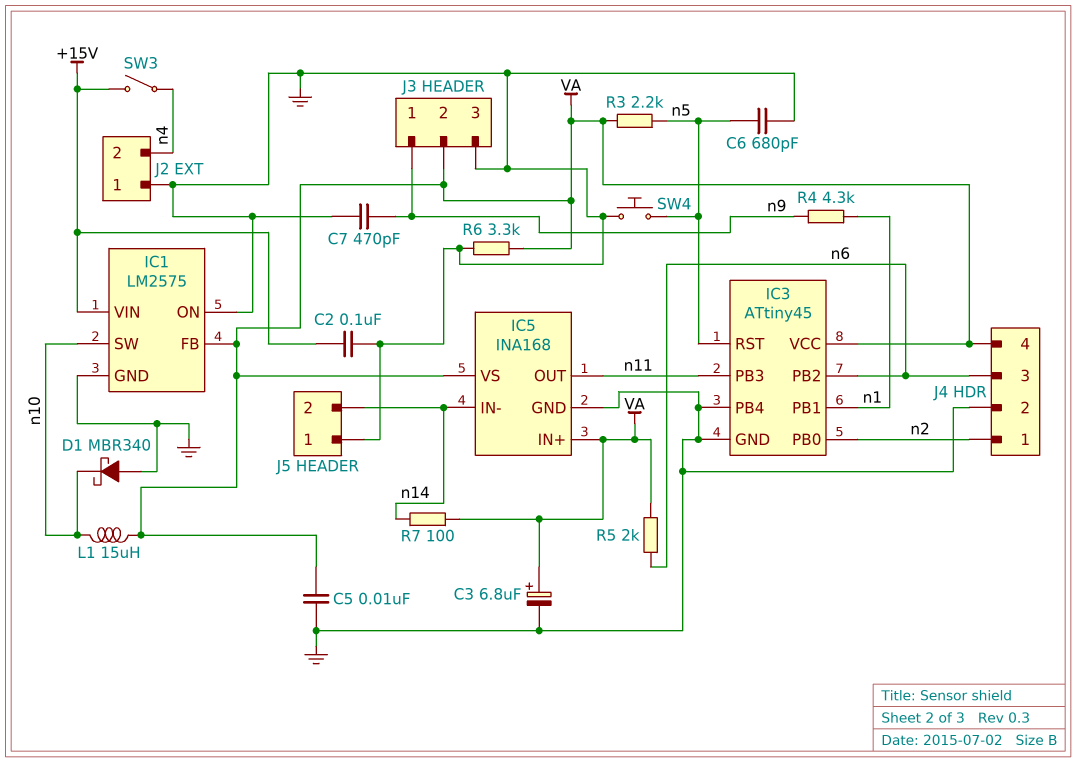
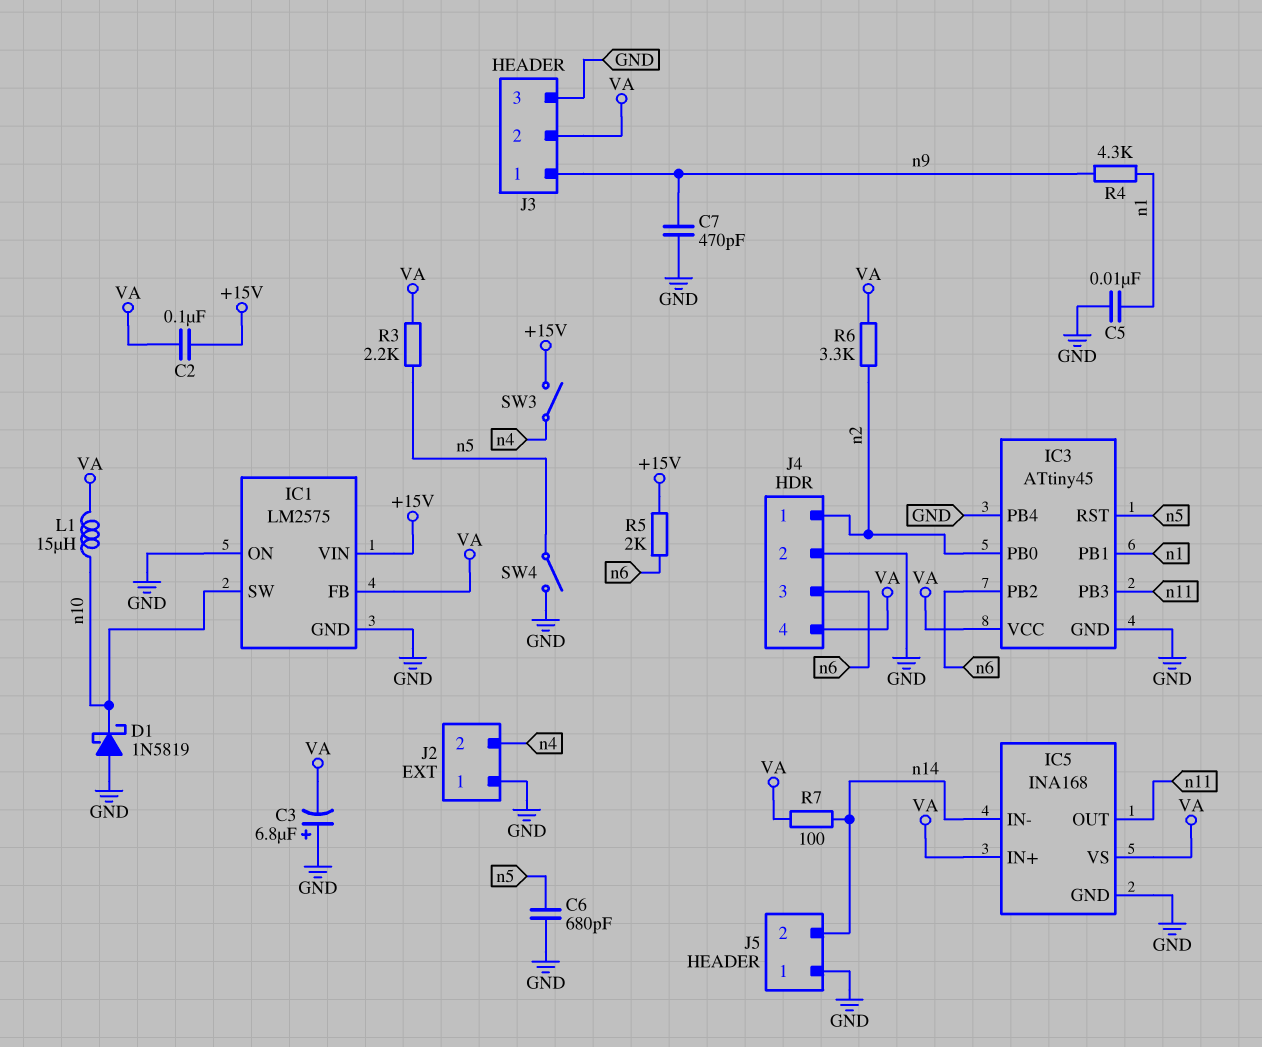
C2: 100nF (+15V, GND) -> 100nF (+15V, VA)
C3: 6.8uF (plus VA, minus GND) -> 6.8uF (plus GND, minus VA)
C5: 10nF (GND, VA) -> 10nF (GND, n1)
D1: schottky MBR340 (A GND, K n10) -> schottky 1N5819 (A GND, K n10)
R5: 2k (VA, n6) -> 2k (+15V, n6)
R6: 3.3k (GND, VA) -> 3.3k (VA, n2)
SW4: button (GND, n5) -> switch (GND, n5)

